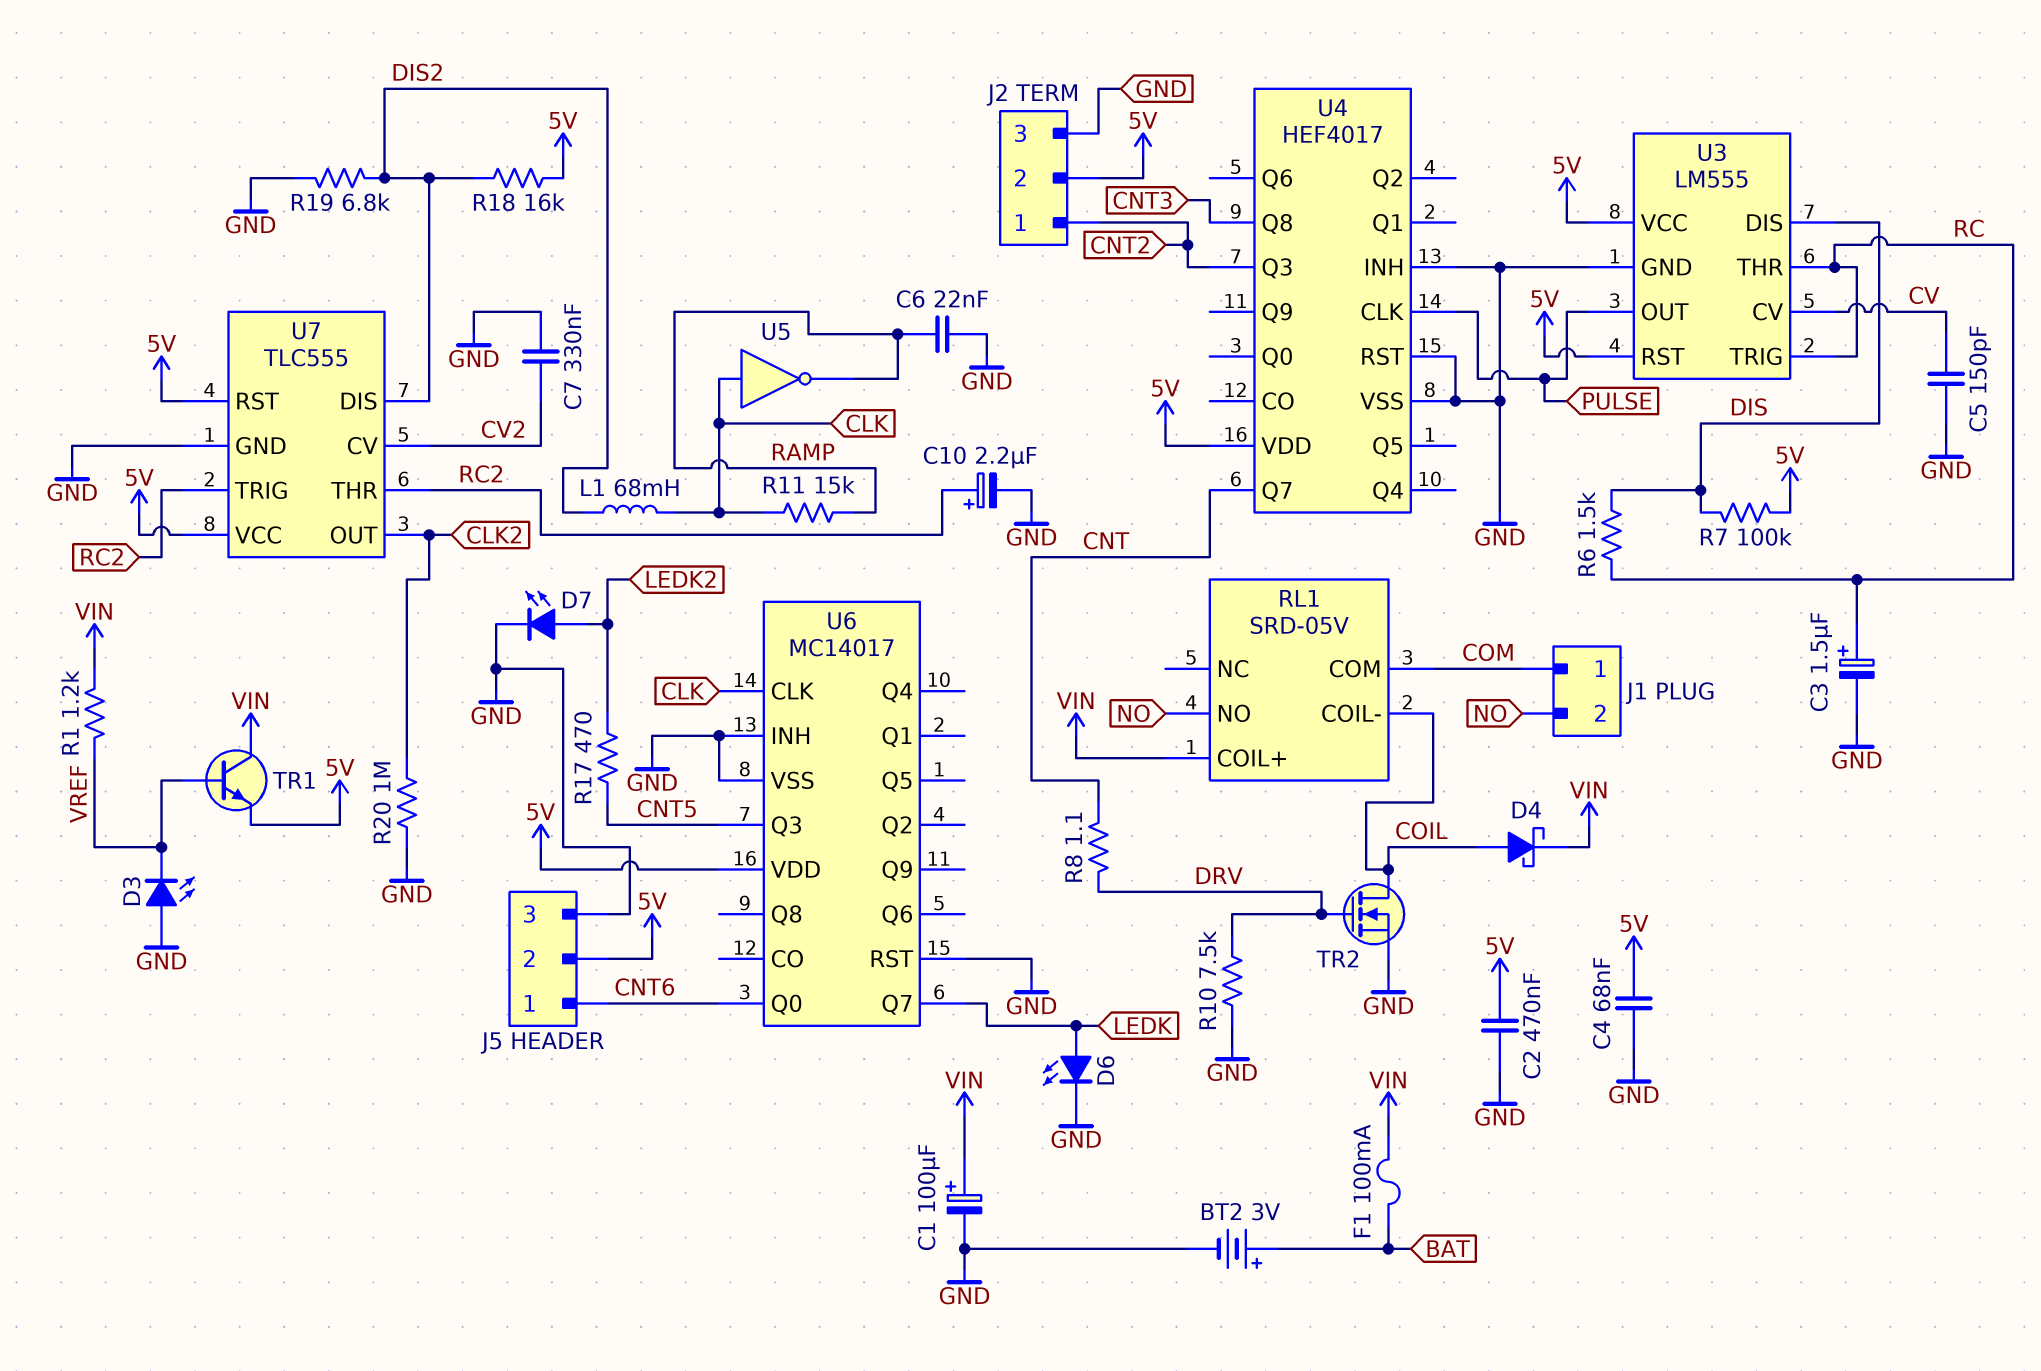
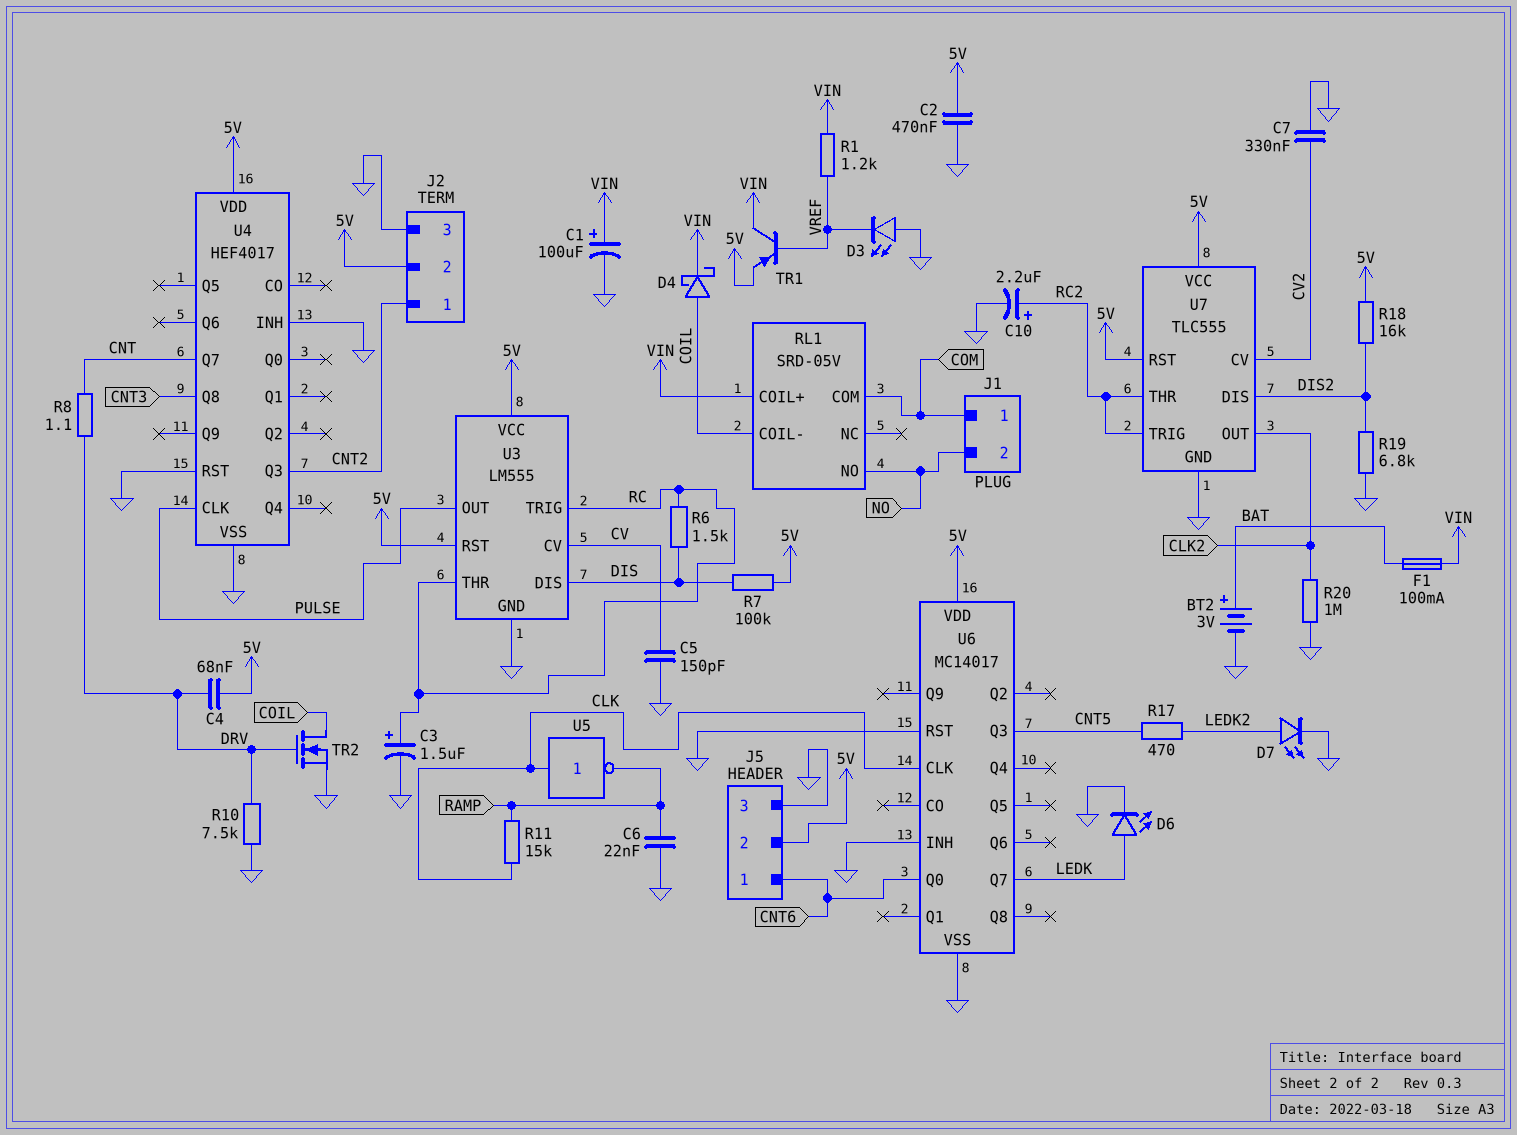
C4: 68nF (5V, GND) -> 68nF (5V, DRV)
L1: 68mH (CLK, DIS2) -> none
TR1: NPN (B VREF, C VIN, E 5V) -> PNP (B VREF, C VIN, E 5V)

